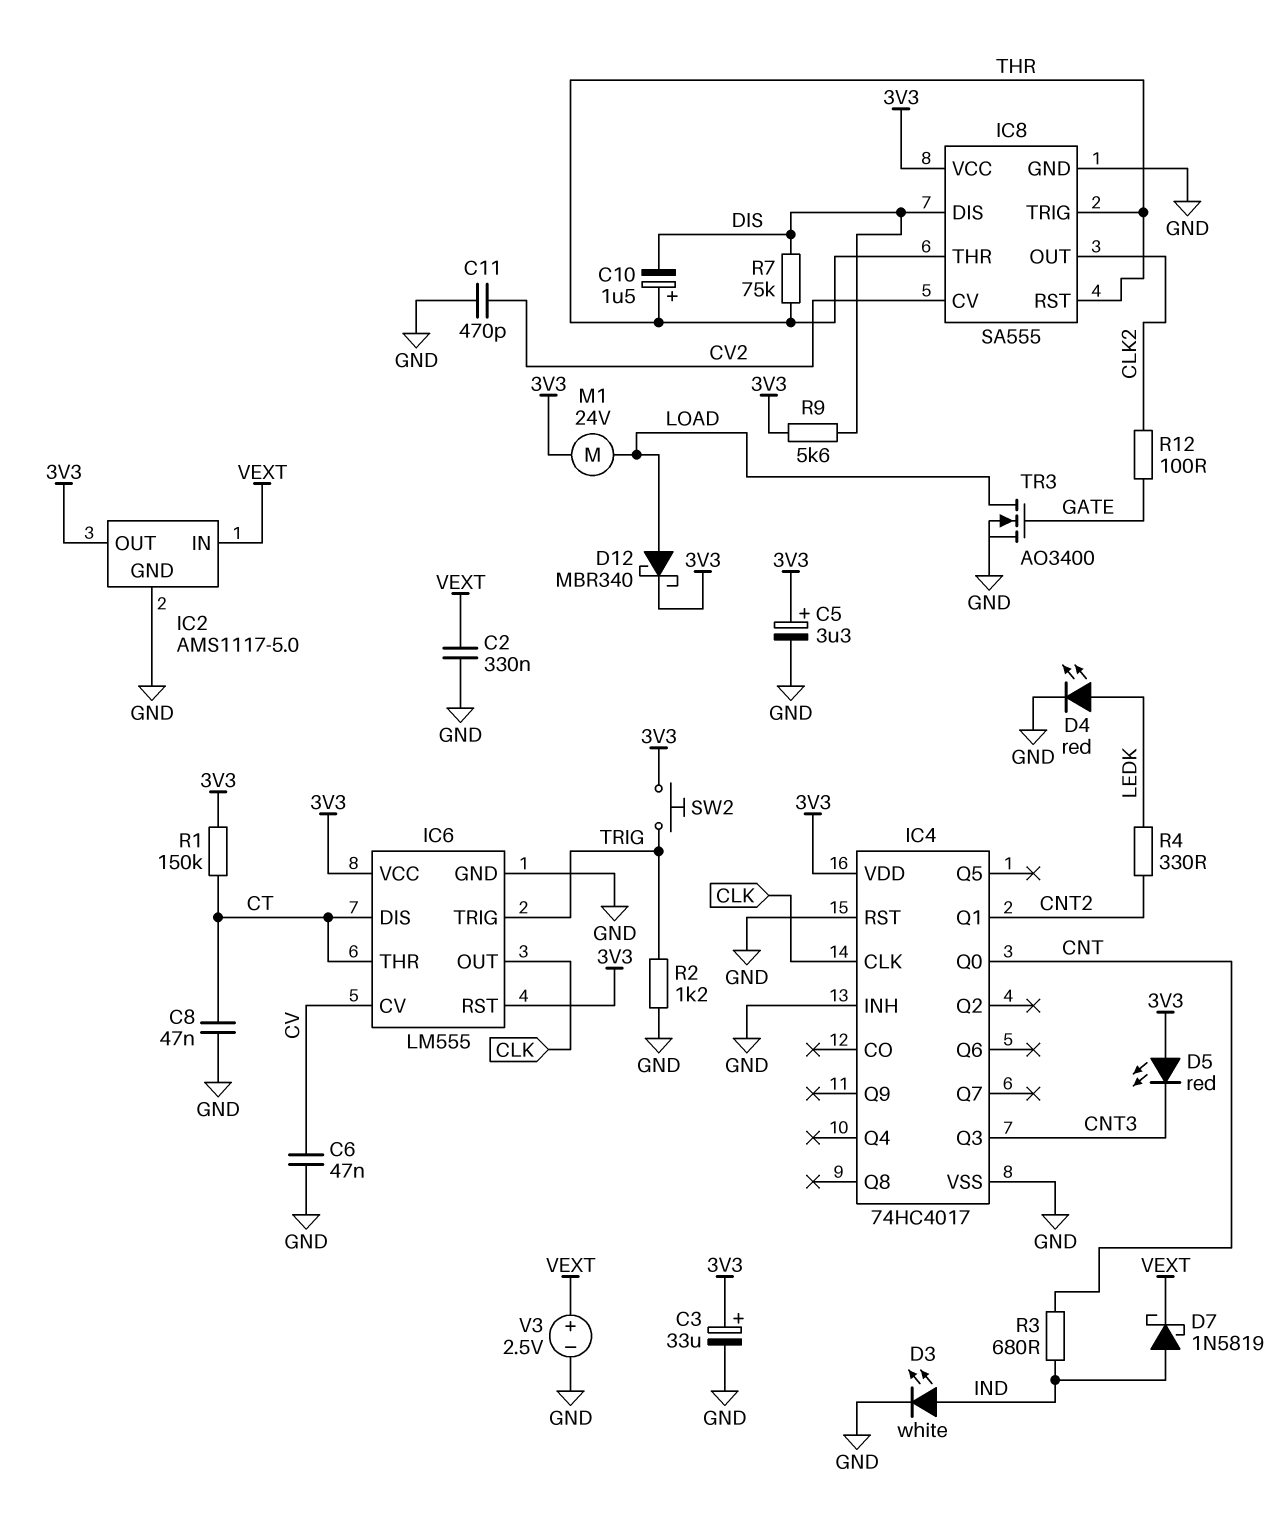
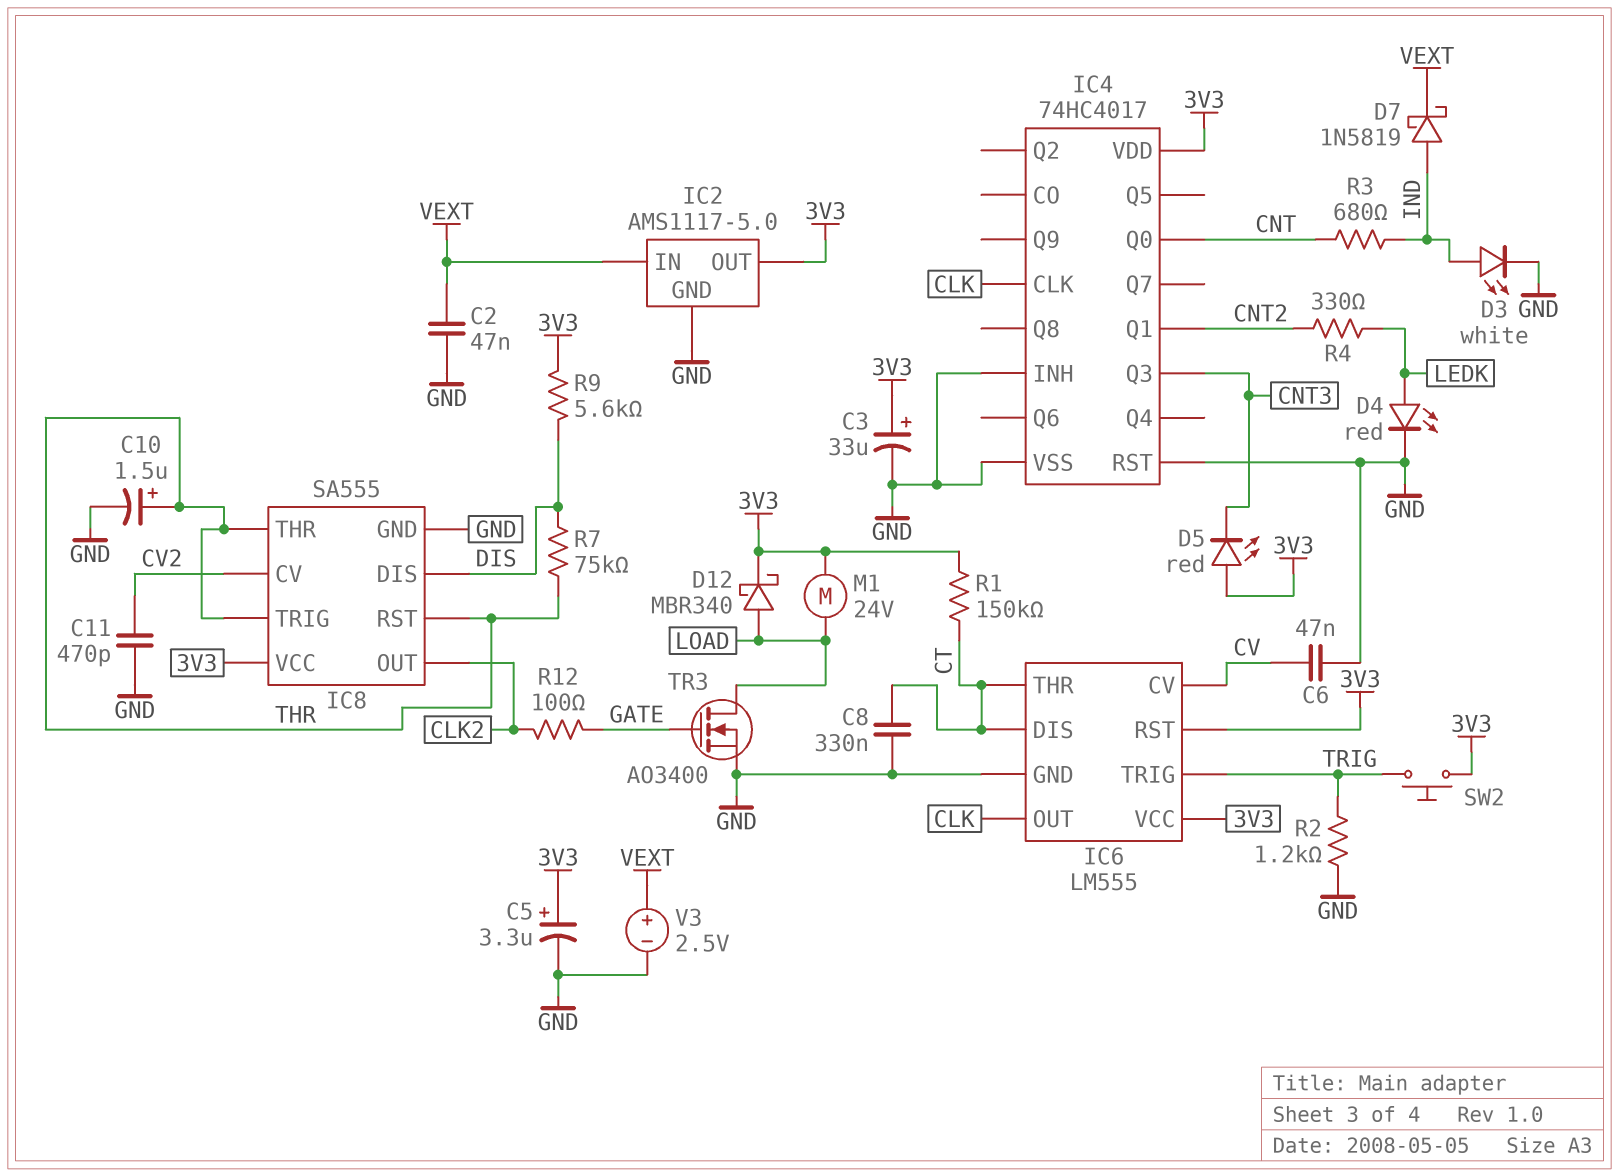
C2: 330nF (GND, VEXT) -> 47nF (GND, VEXT)
C8: 47nF (CT, GND) -> 330nF (CT, GND)
C10: 1.5uF (plus THR, minus DIS) -> 1.5uF (plus THR, minus GND)

